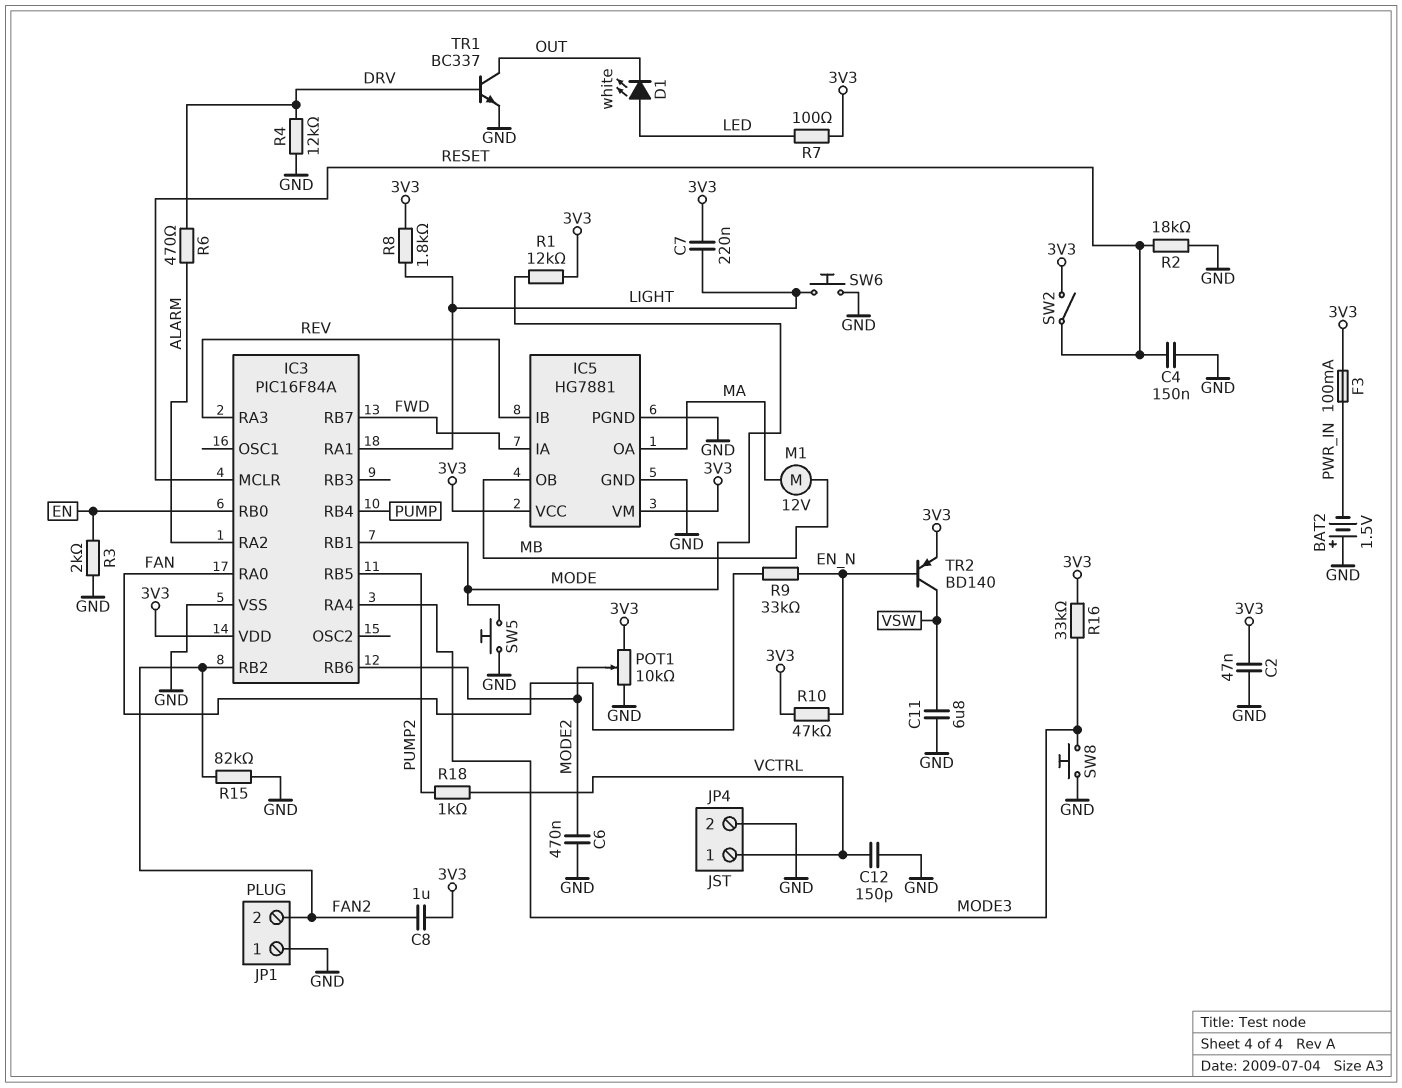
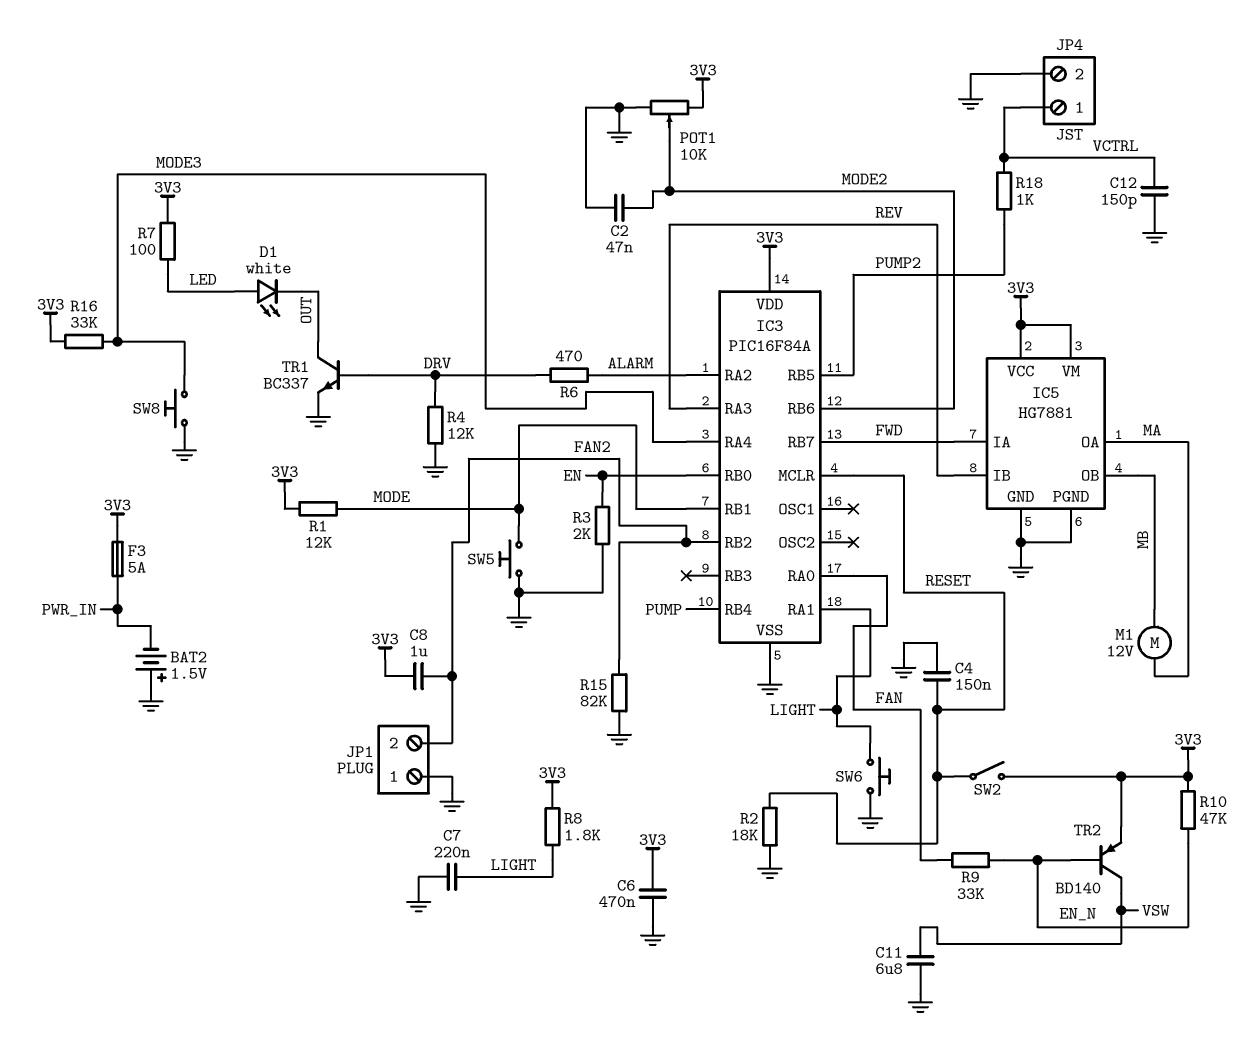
C2: 47nF (3V3, GND) -> 47nF (GND, MODE2)
C6: 470nF (GND, MODE2) -> 470nF (3V3, GND)
C7: 220nF (3V3, LIGHT) -> 220nF (GND, LIGHT)
F3: 100mA (3V3, PWR_IN) -> 5A (3V3, PWR_IN)

